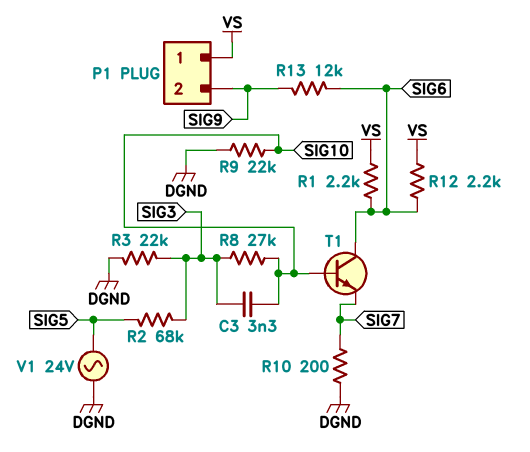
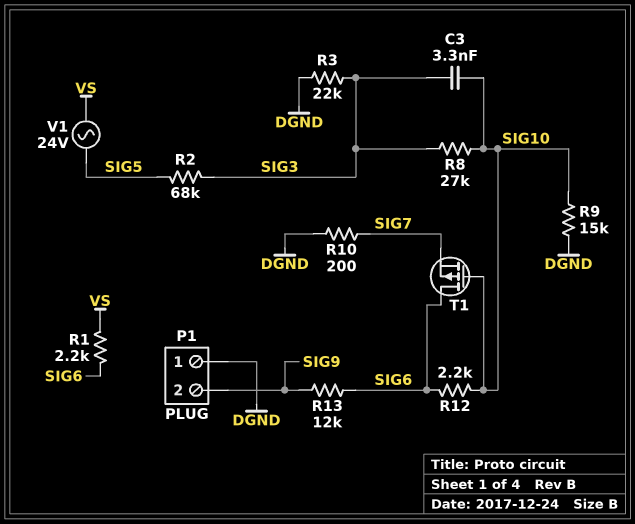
P1 pin 1: VS -> DGND
R9: 22k (DGND, SIG10) -> 15k (DGND, SIG10)
R12: 2.2k (SIG6, VS) -> 2.2k (SIG6, SIG10)
T1: NPN (B SIG10, C SIG6, E SIG7) -> PMOS (G SIG10, D SIG6, S SIG7)
V1: AC 24V (DGND, SIG5) -> AC 24V (SIG5, VS)

